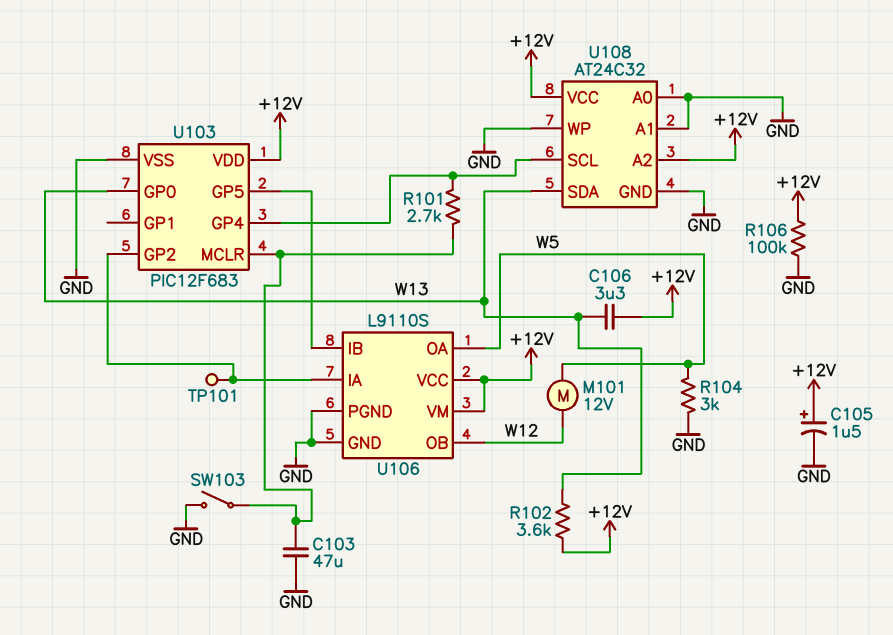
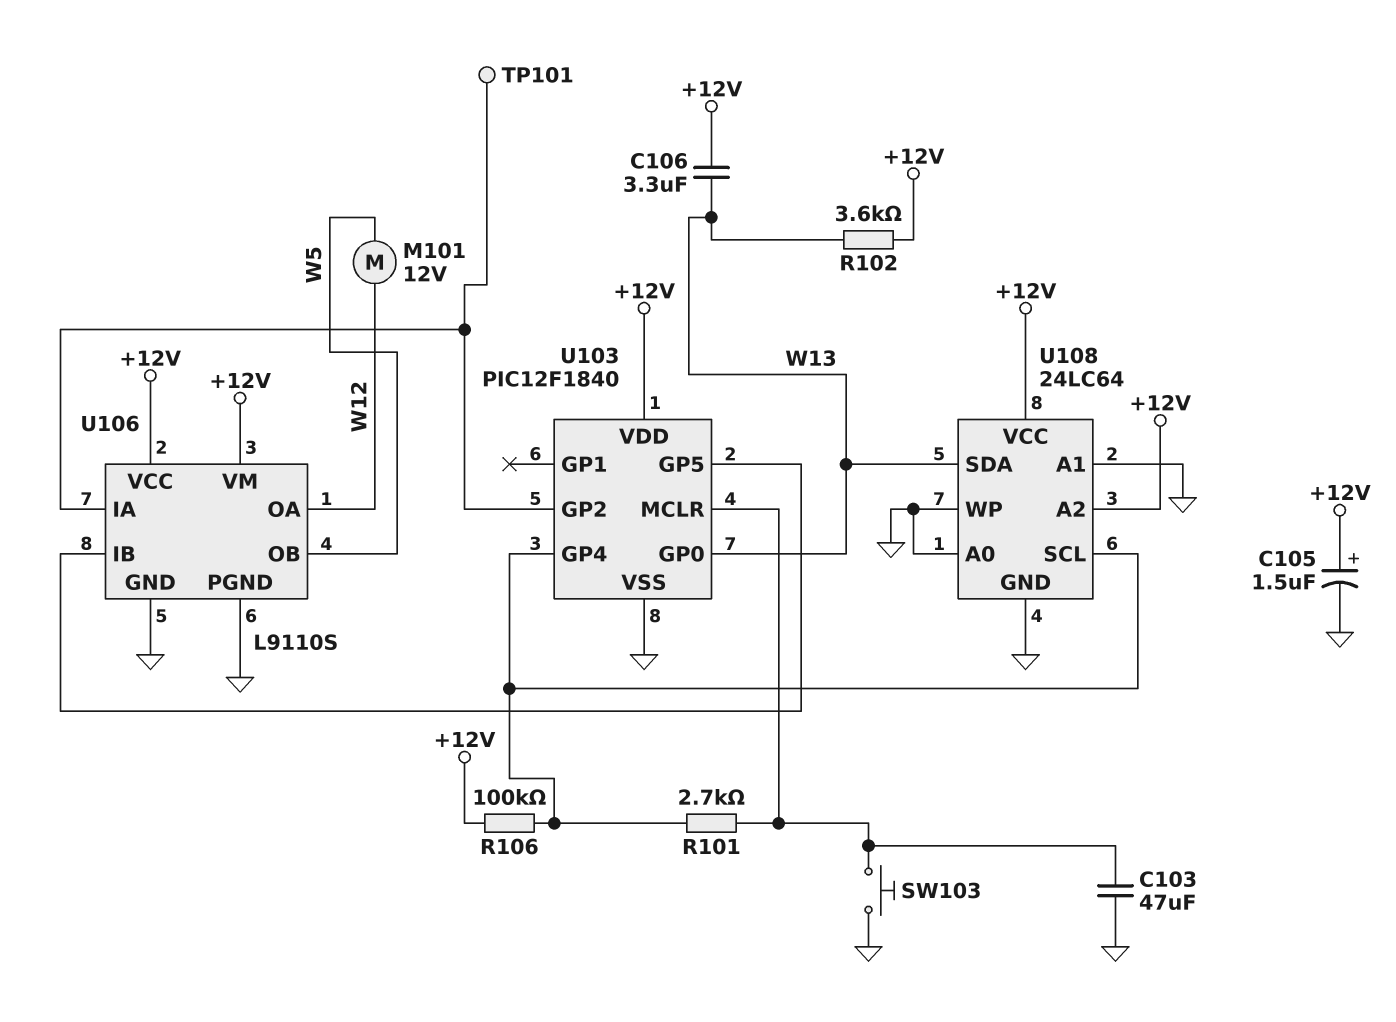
R104: 3k (GND, W5) -> none
R106: 100k (+12V, GND) -> 100k (+12V, U103/GP4)
SW103: switch (GND, U103/MCLR) -> button (GND, U103/MCLR)
U103: PIC12F683 -> PIC12F1840
U106 pin OA: W5 -> W12
U106 pin OB: W12 -> W5
U108: AT24C32 -> 24LC64

